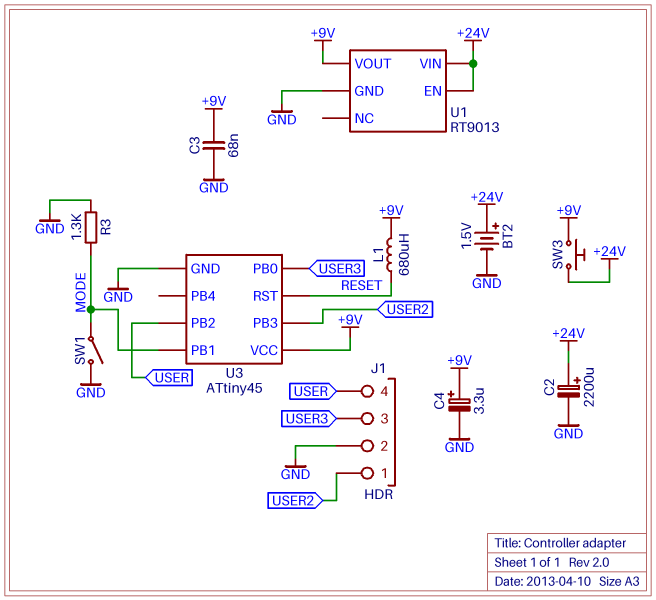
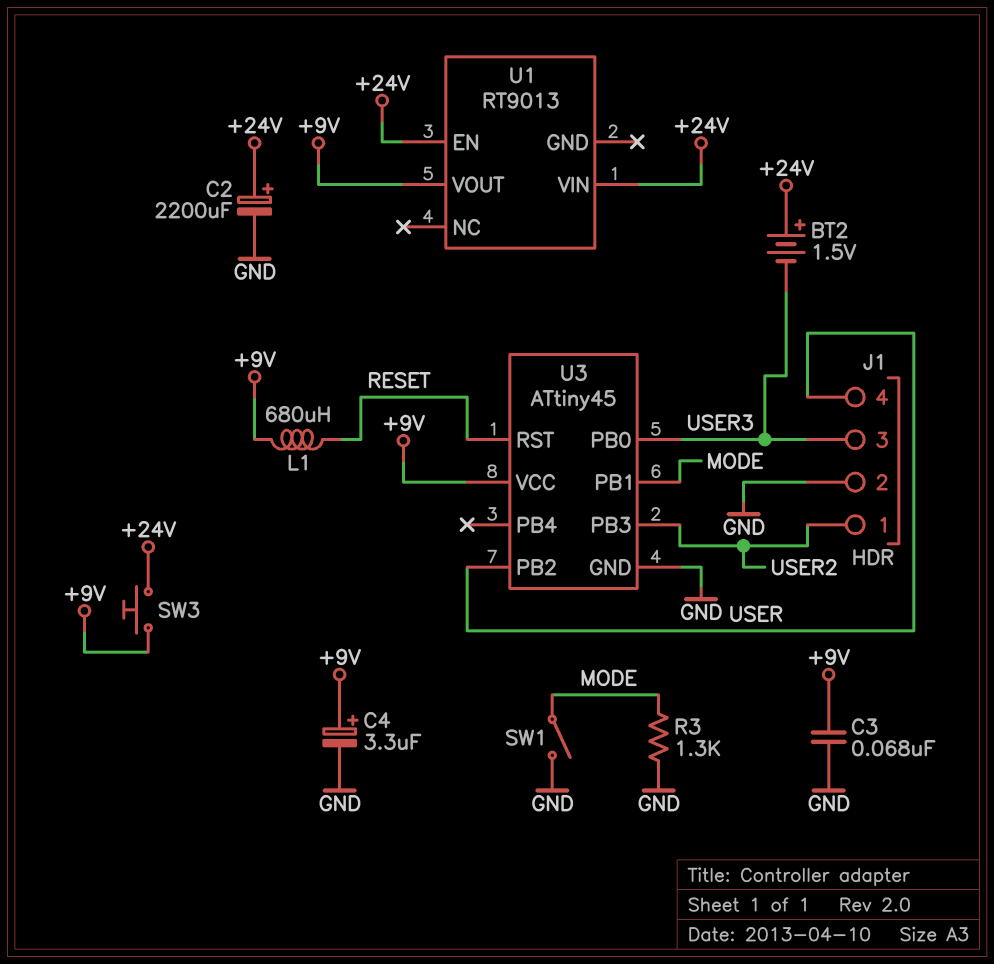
BT2: 1.5V (plus +24V, minus GND) -> 1.5V (plus +24V, minus USER3)
U1 pin GND: GND -> none

